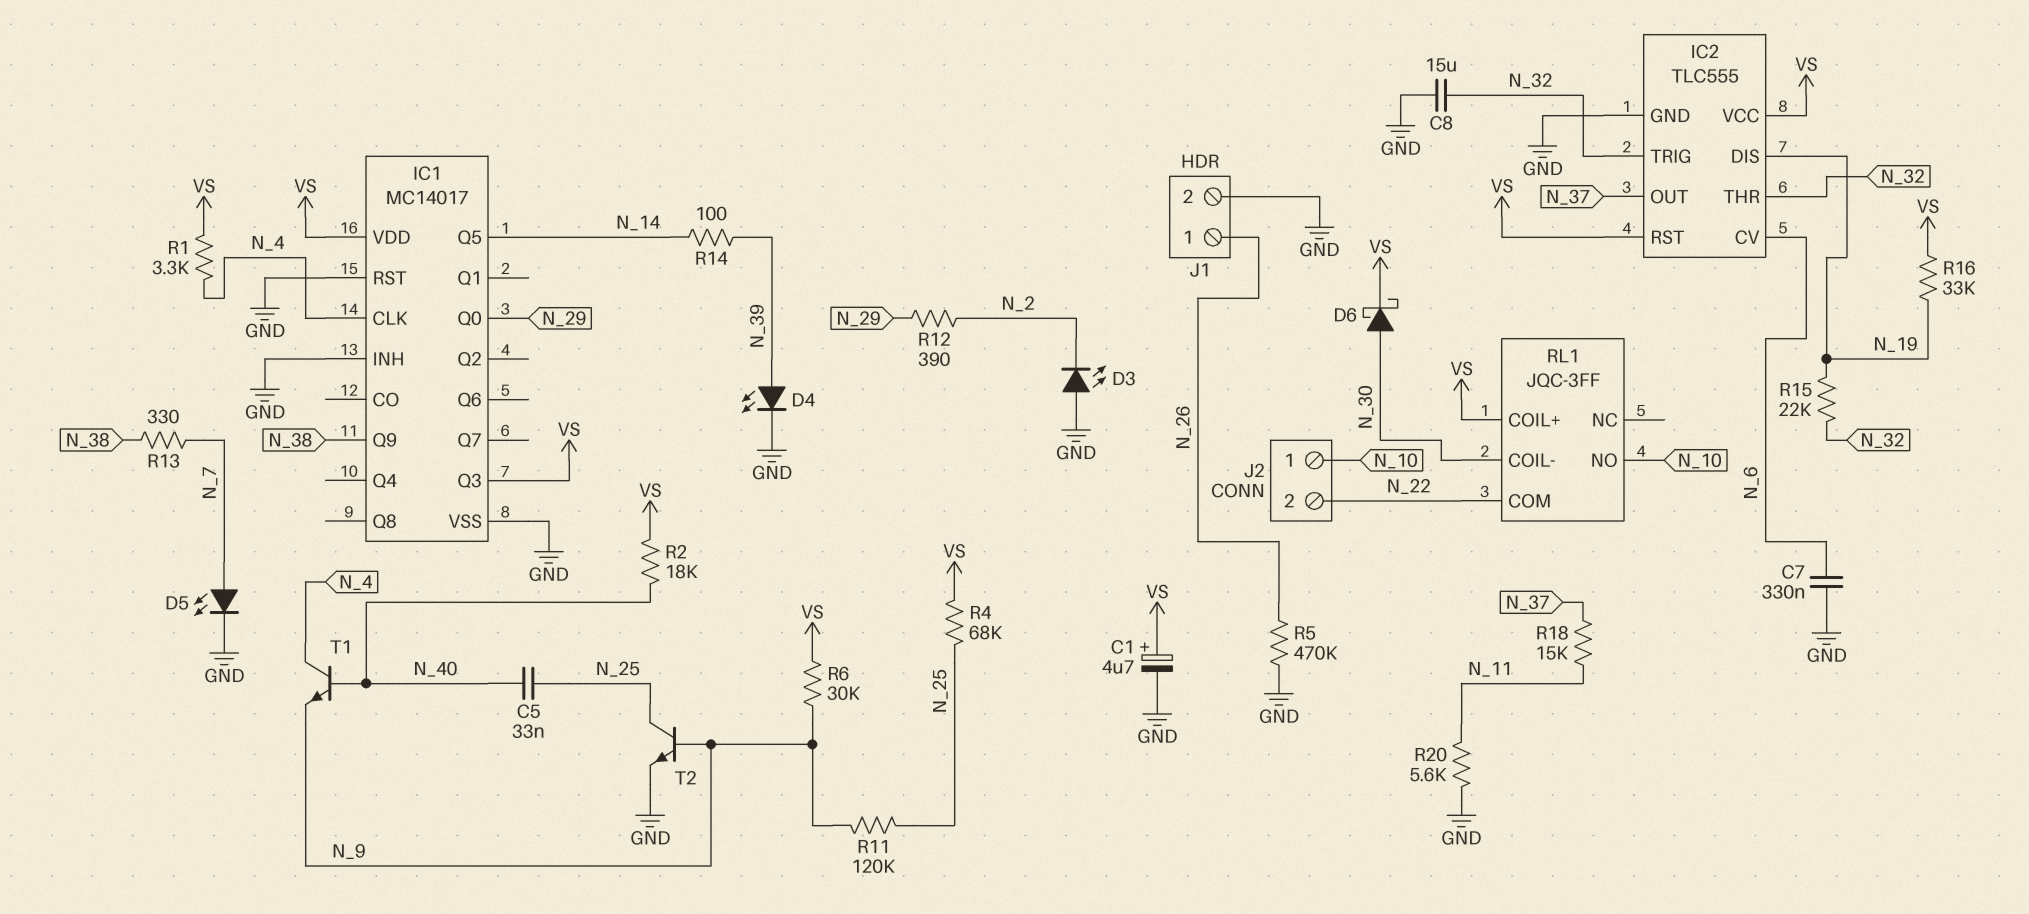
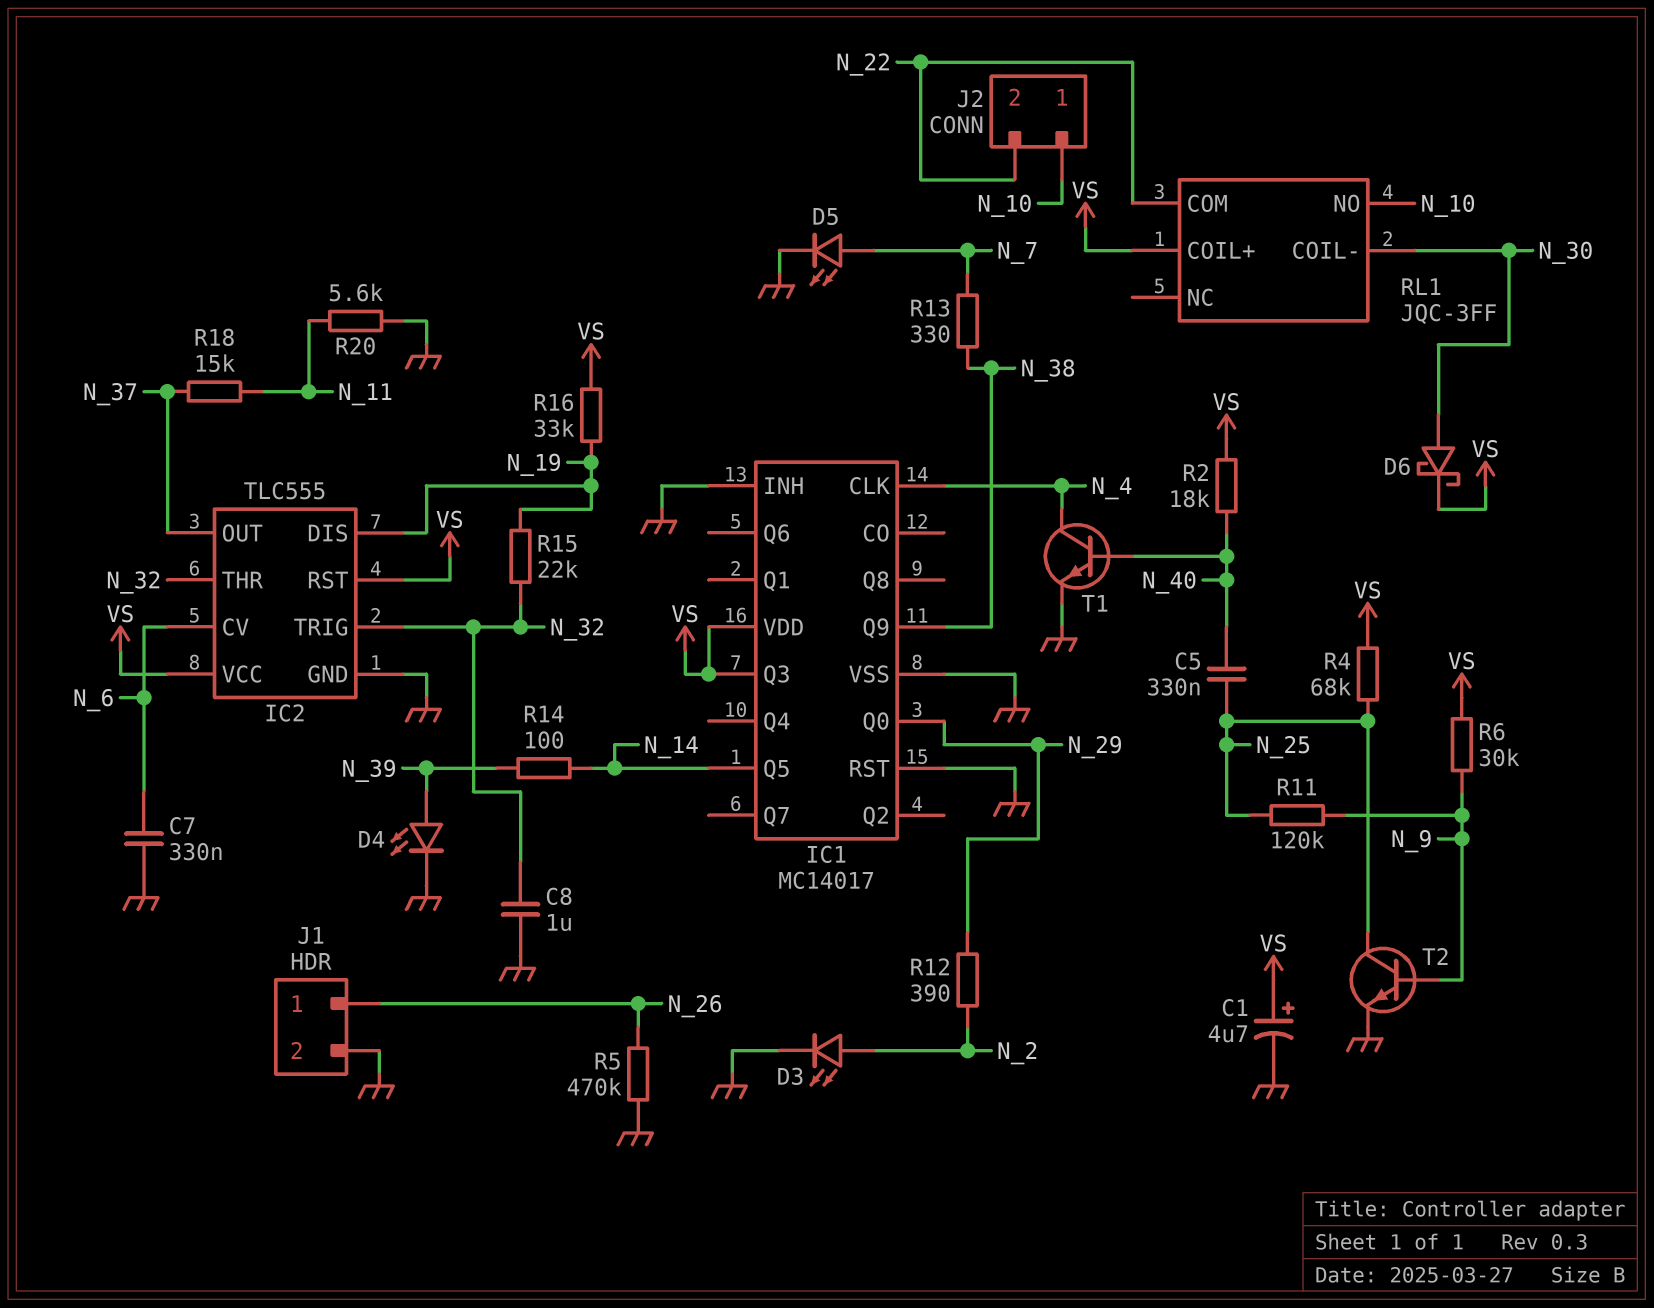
C5: 33nF (N_25, N_40) -> 330nF (N_25, N_40)
C8: 15uF (GND, N_32) -> 1uF (GND, N_32)
D3: LED (A GND, K N_2) -> LED (A N_2, K GND)
R1: 3.3k (N_4, VS) -> none
T1: NPN (B N_40, C N_4, E N_9) -> NPN (B N_40, C N_4, E GND)

